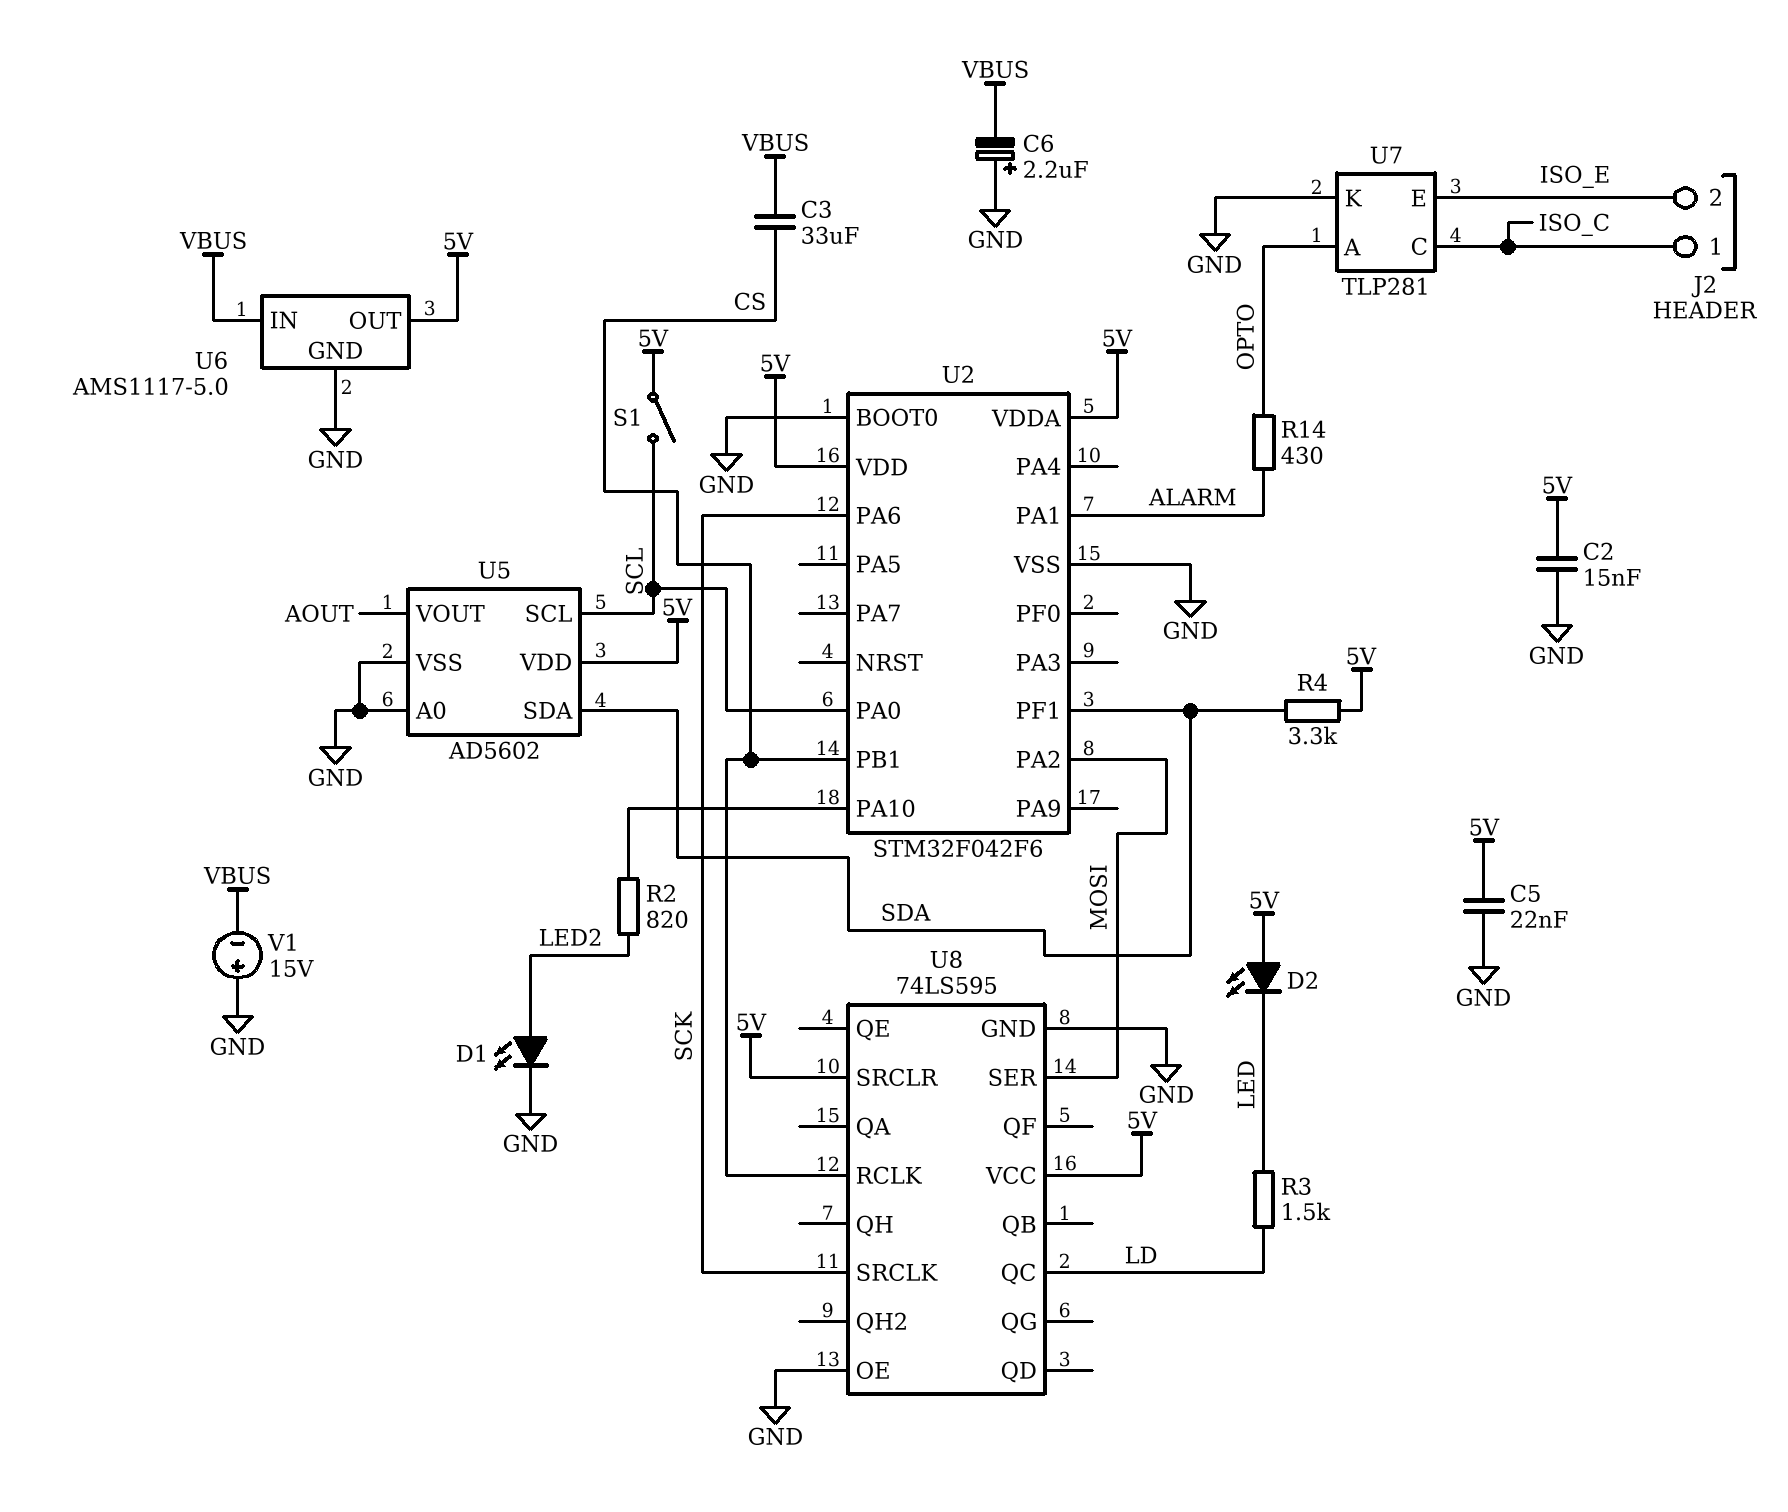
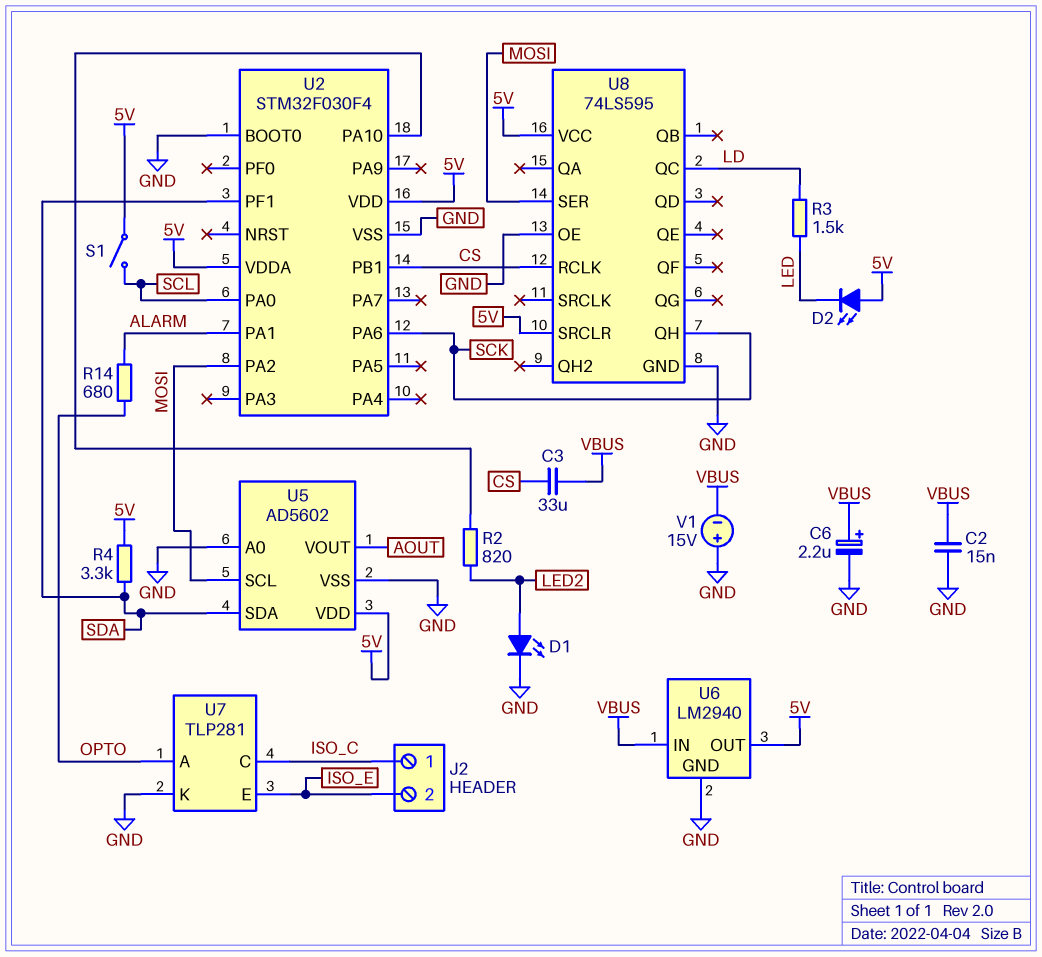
C2: 15nF (5V, GND) -> 15nF (GND, VBUS)
C5: 22nF (5V, GND) -> none
C6: 2.2uF (plus GND, minus VBUS) -> 2.2uF (plus VBUS, minus GND)
R14: 430 (ALARM, OPTO) -> 680 (ALARM, OPTO)
U2: STM32F042F6 -> STM32F030F4
U5 pin SCL: SCL -> MOSI
U6: AMS1117-5.0 -> LM2940
U8 pin QH: none -> SCK
U8 pin SRCLK: SCK -> none

